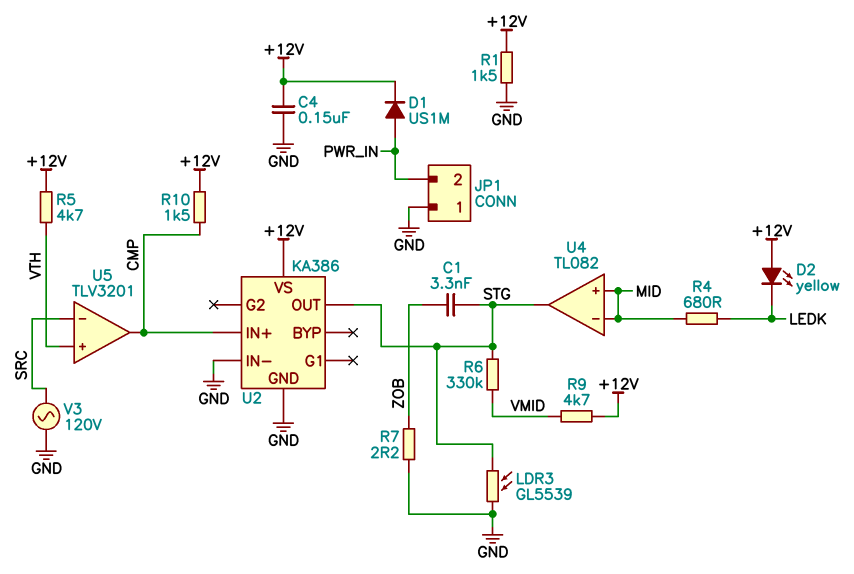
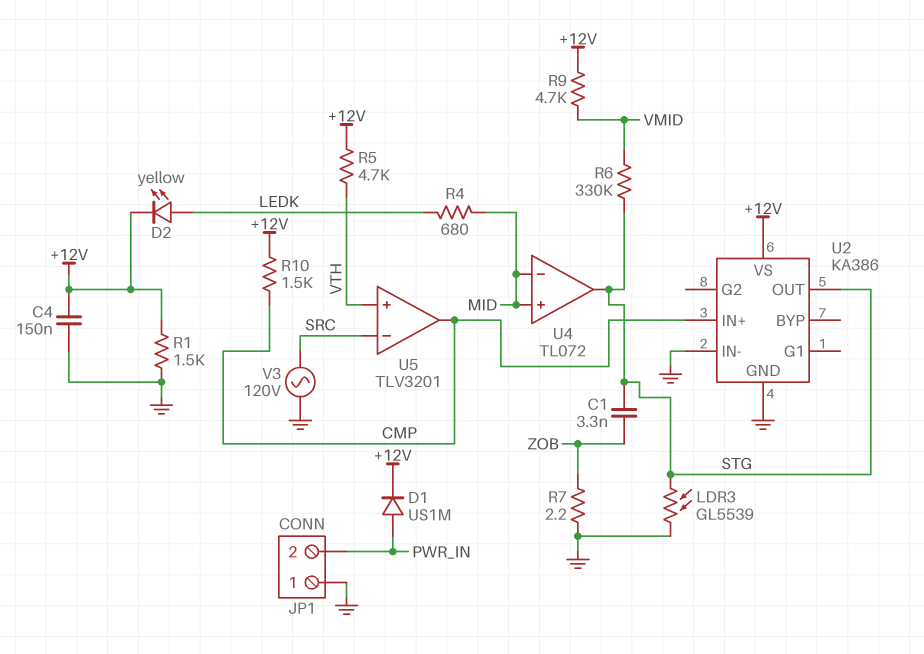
D2: LED yellow (A +12V, K LEDK) -> LED yellow (A LEDK, K +12V)
U4: TL082 -> TL072

